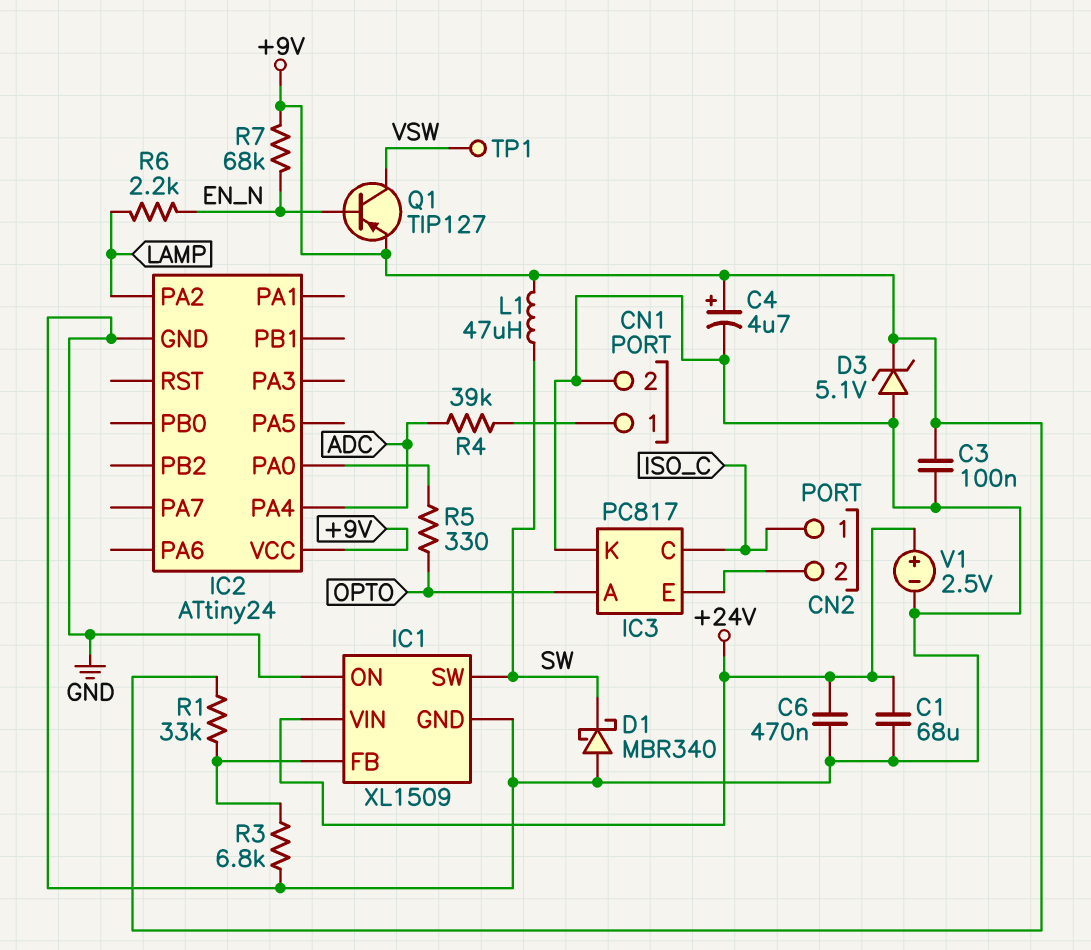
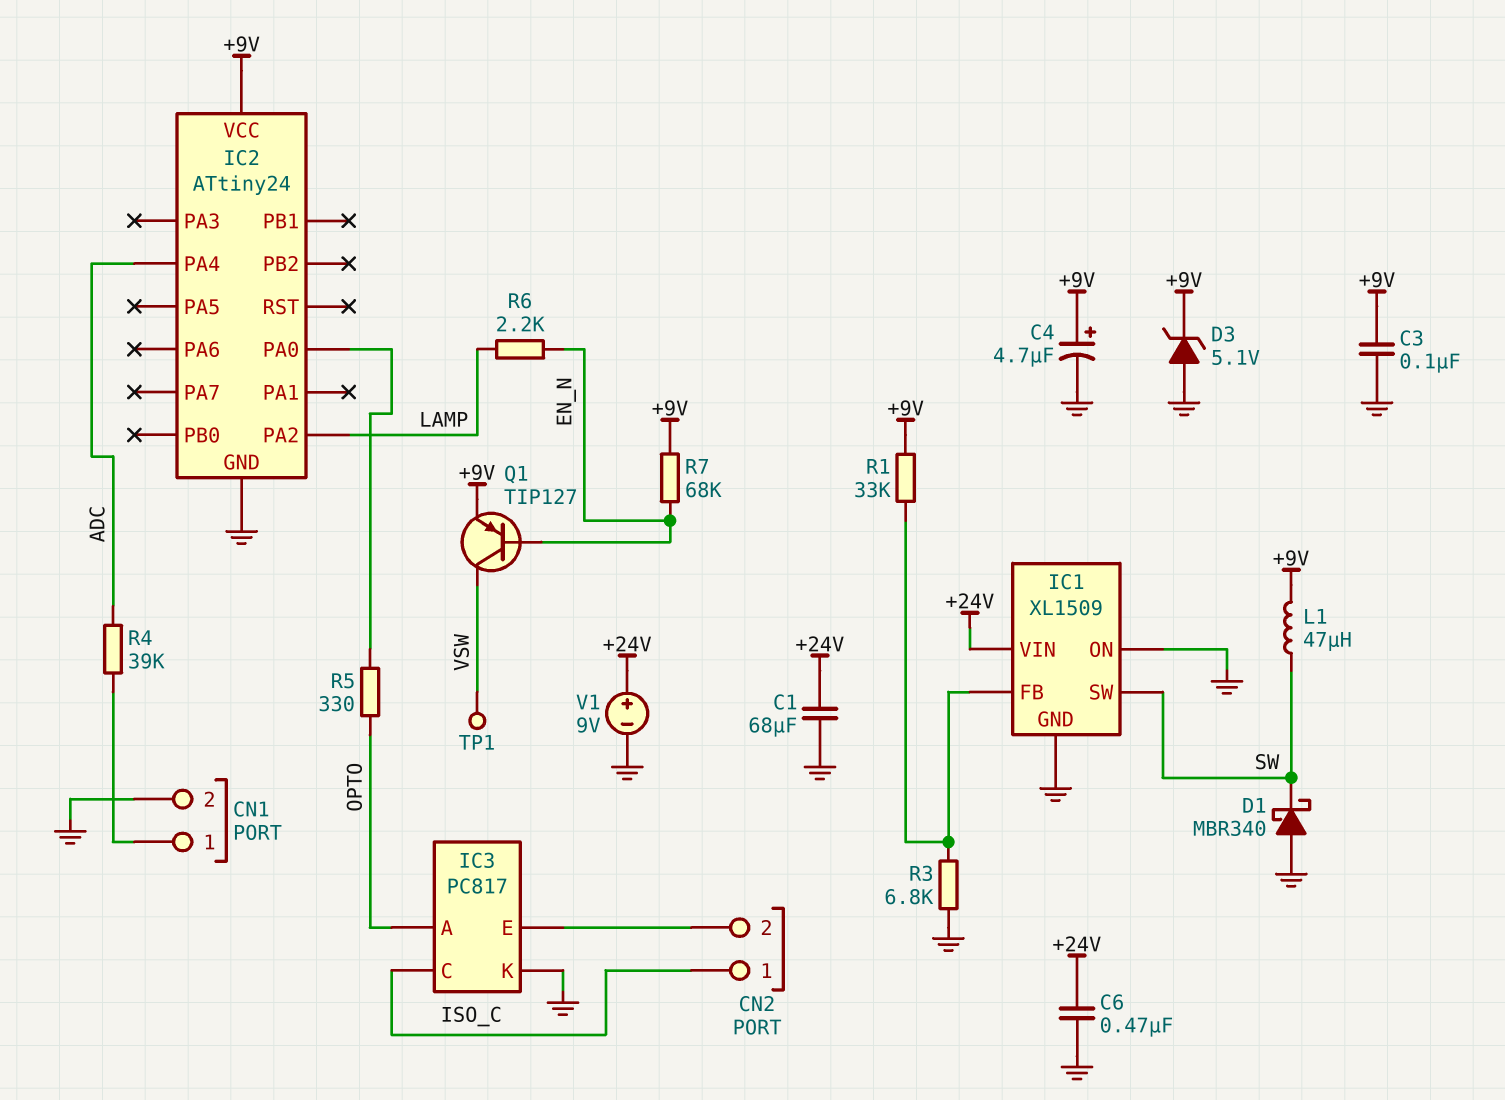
V1: 2.5V (plus +24V, minus GND) -> 9V (plus +24V, minus GND)

